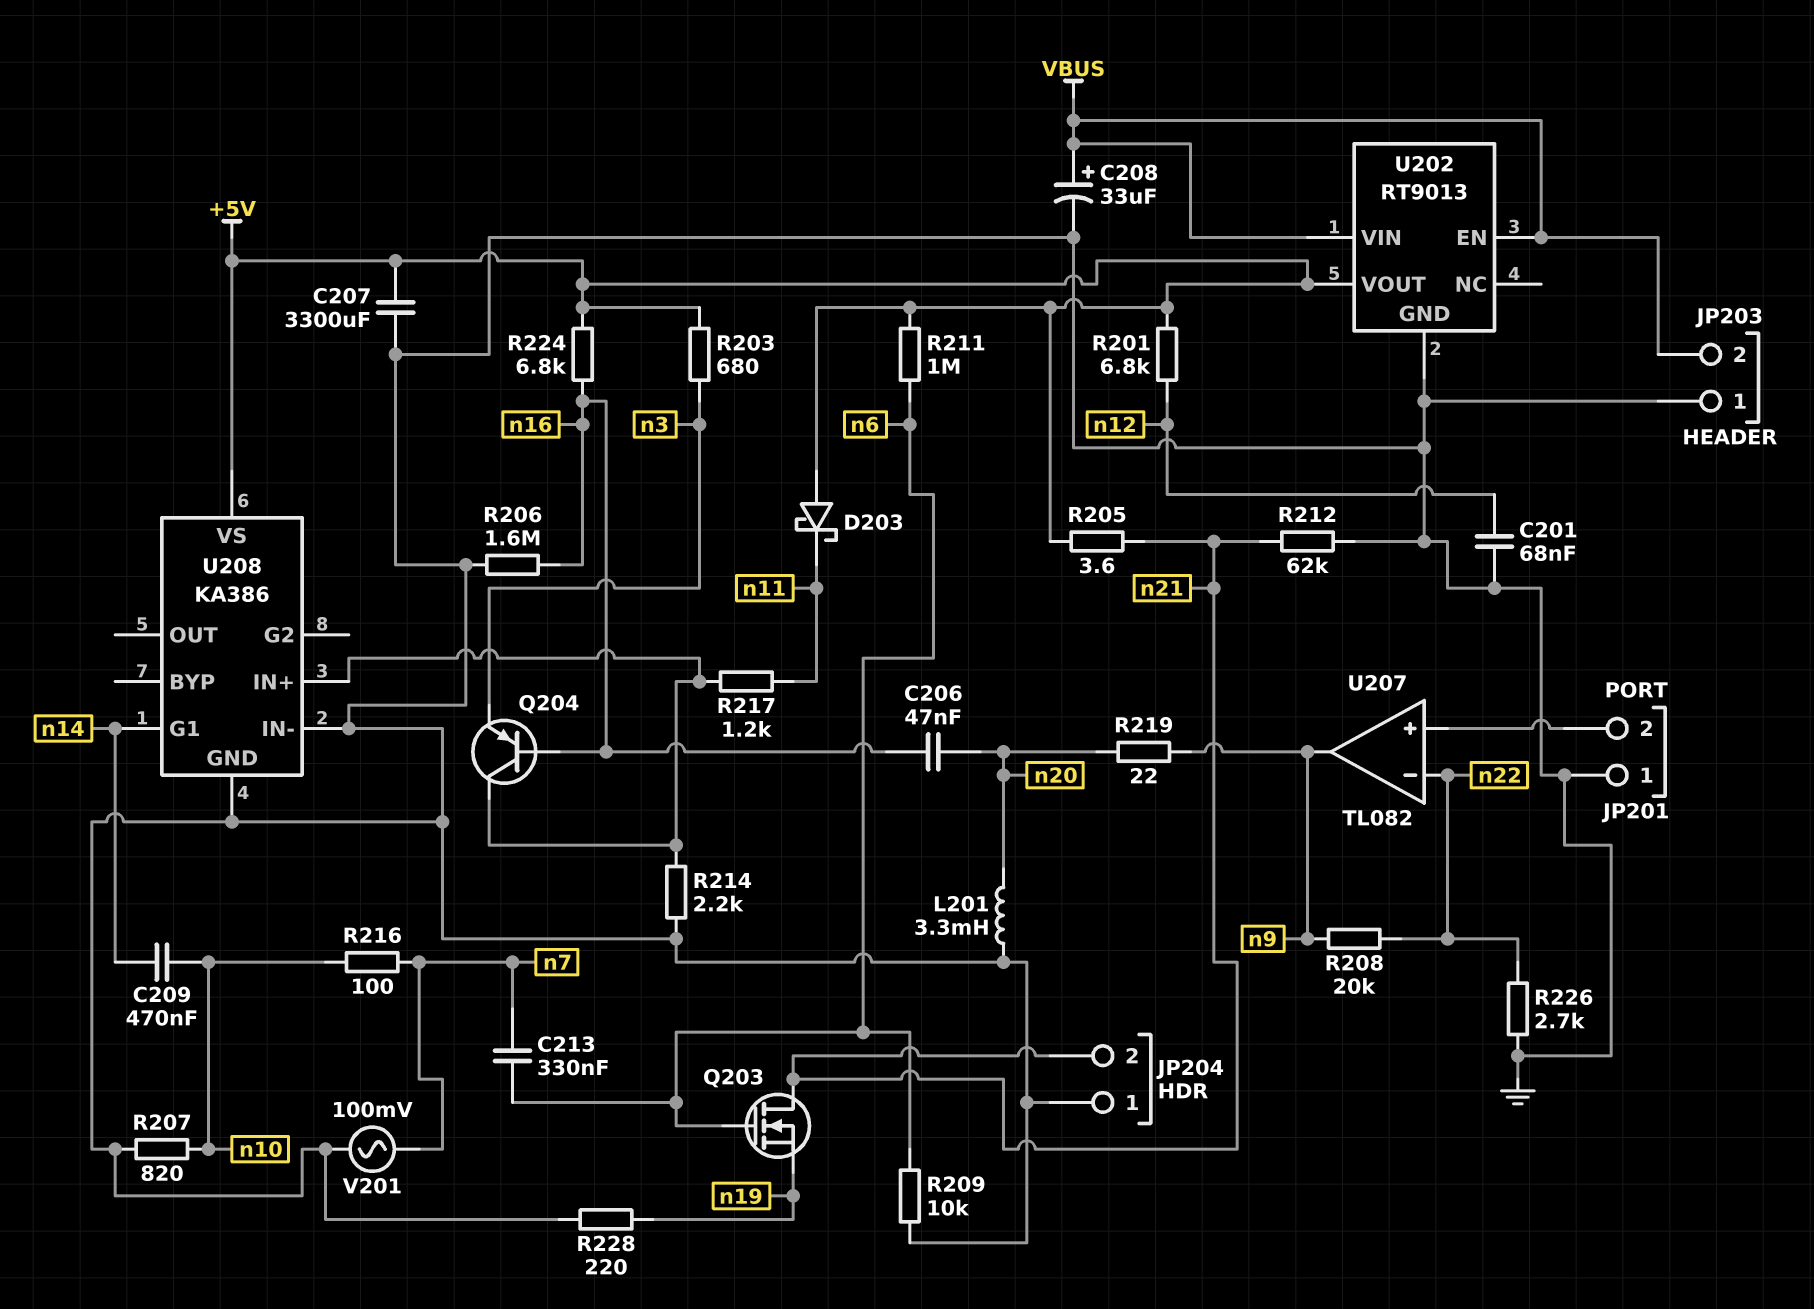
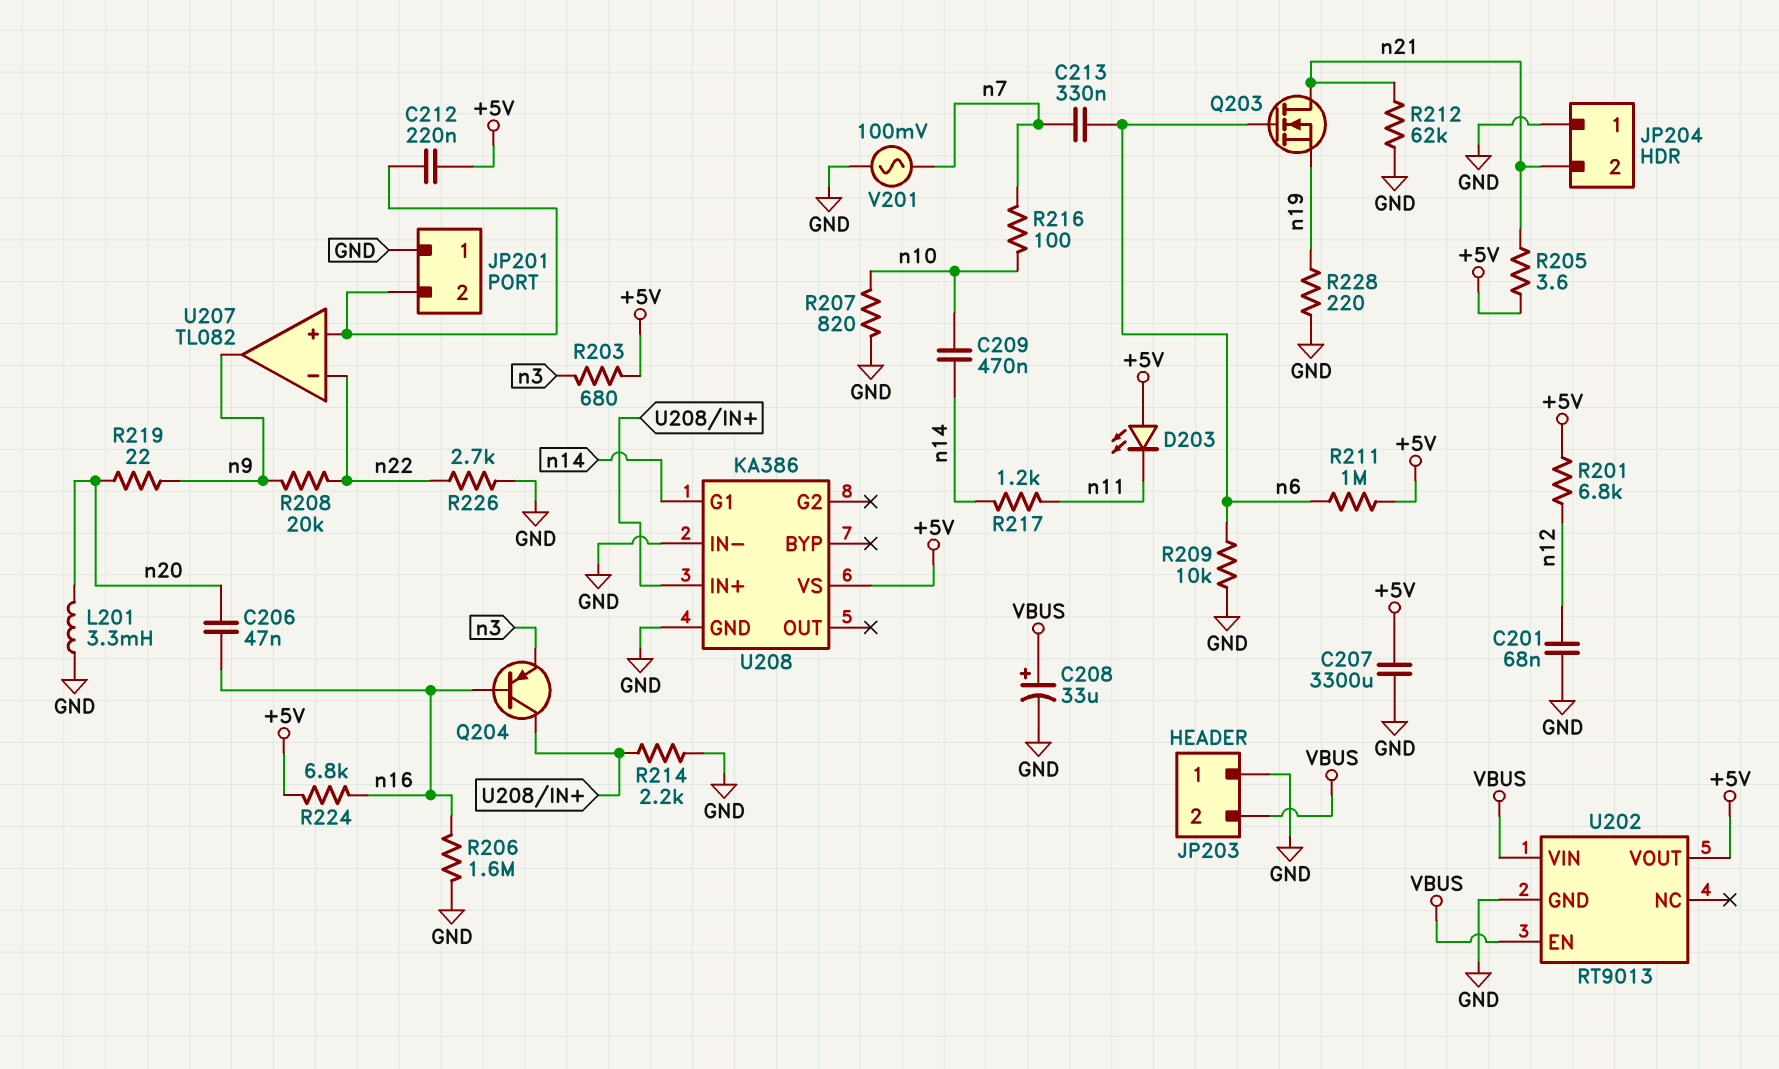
C212: none -> 220nF (+5V, JP201/2)
D203: schottky (A +5V, K n11) -> LED (A +5V, K n11)
R217: 1.2k (U208/IN+, n11) -> 1.2k (n11, n14)

